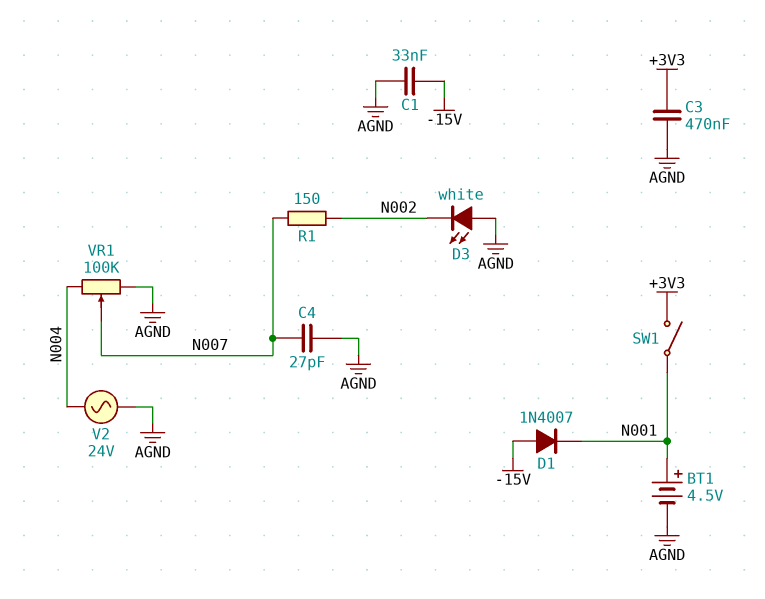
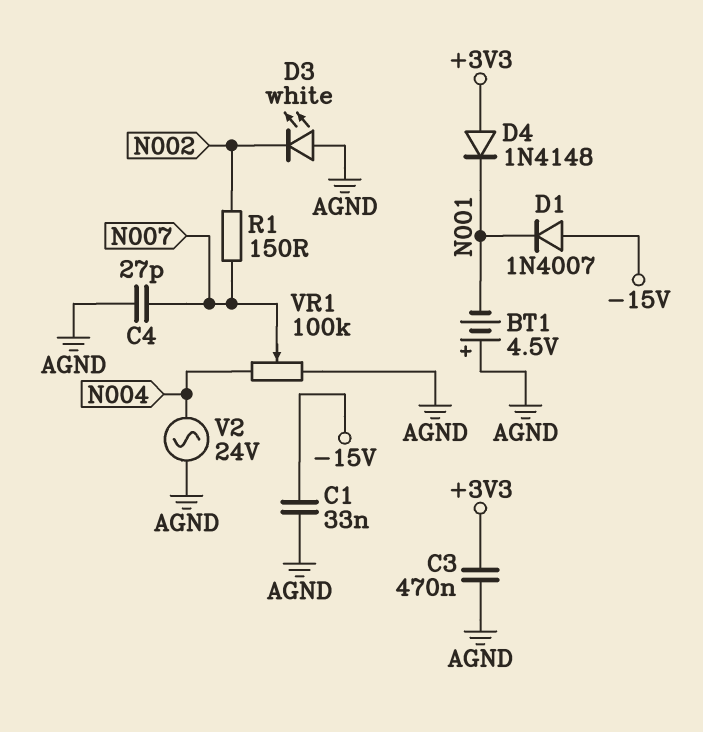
BT1: 4.5V (plus N001, minus AGND) -> 4.5V (plus AGND, minus N001)
D4: none -> diode 1N4148 (A +3V3, K N001)
SW1: switch (+3V3, N001) -> none

